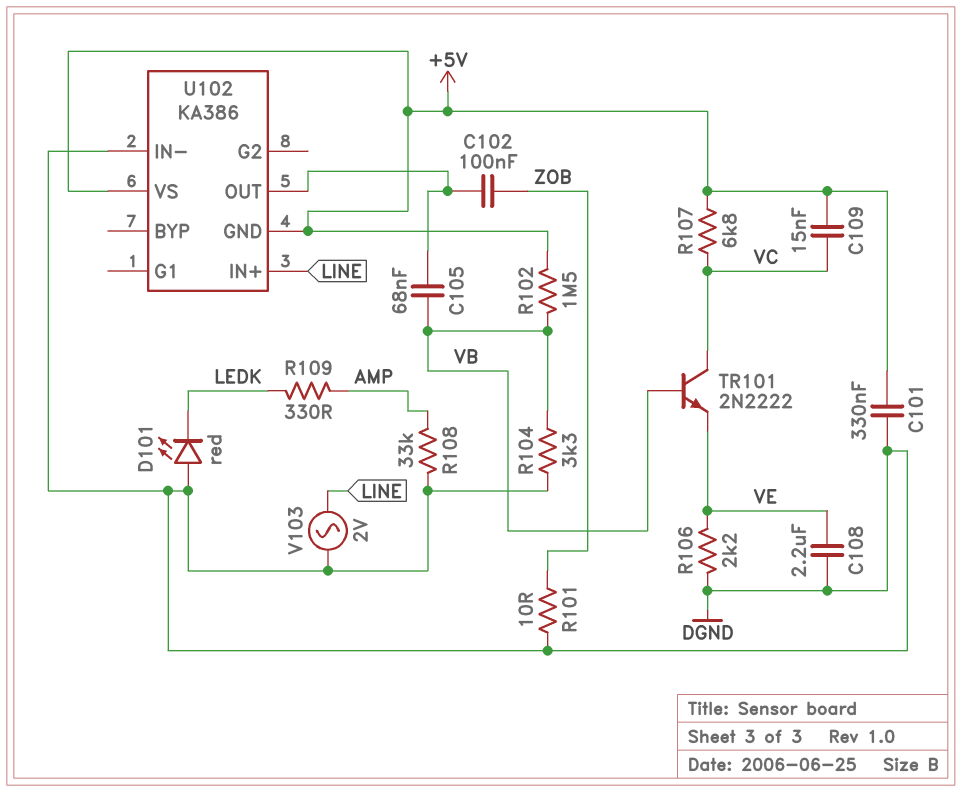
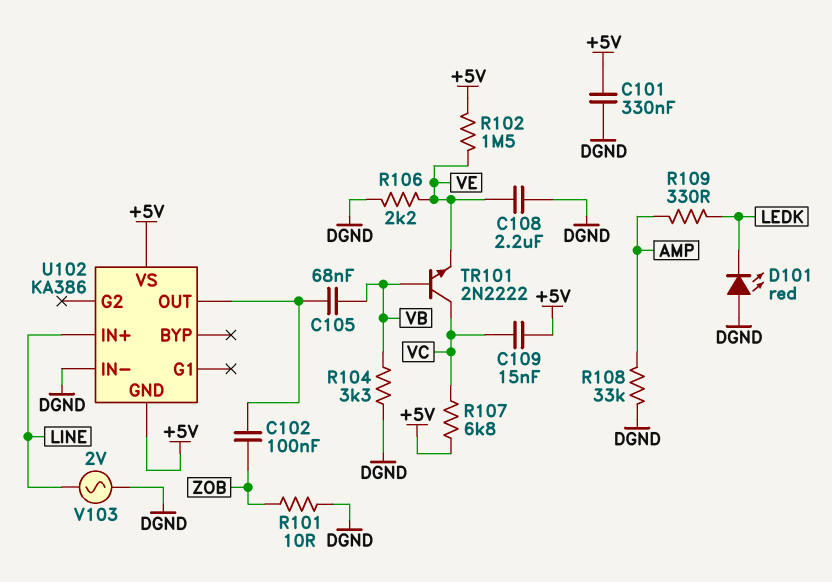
R102: 1.5M (+5V, VB) -> 1.5M (+5V, VE)

